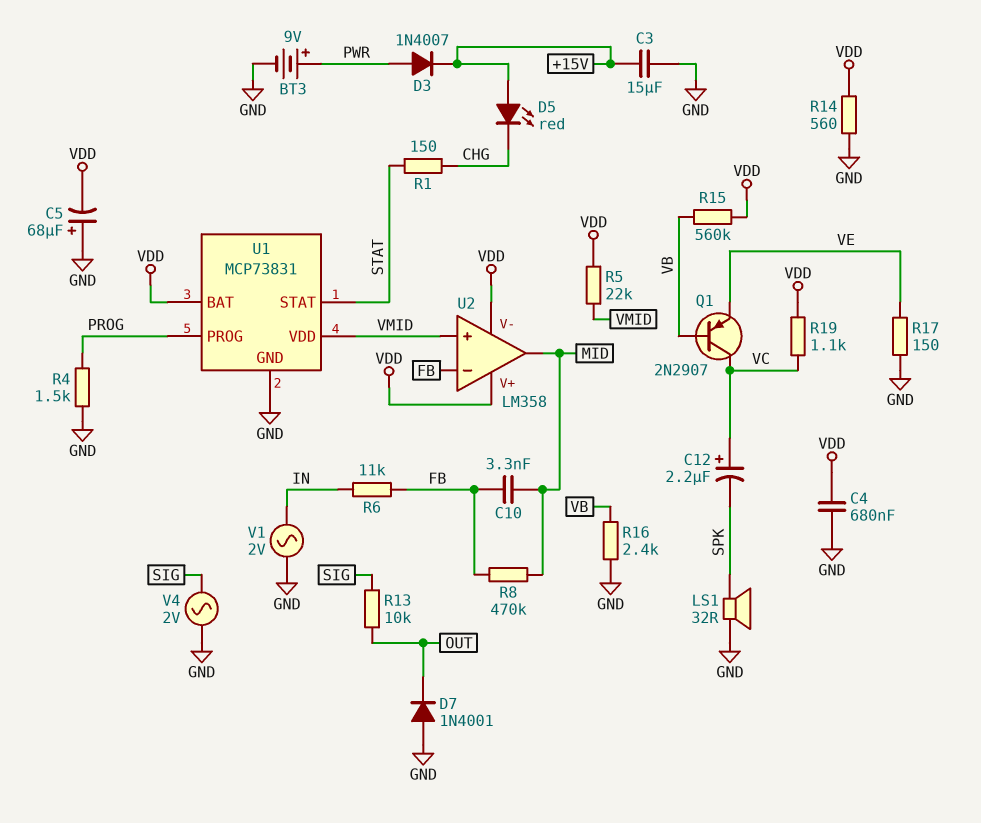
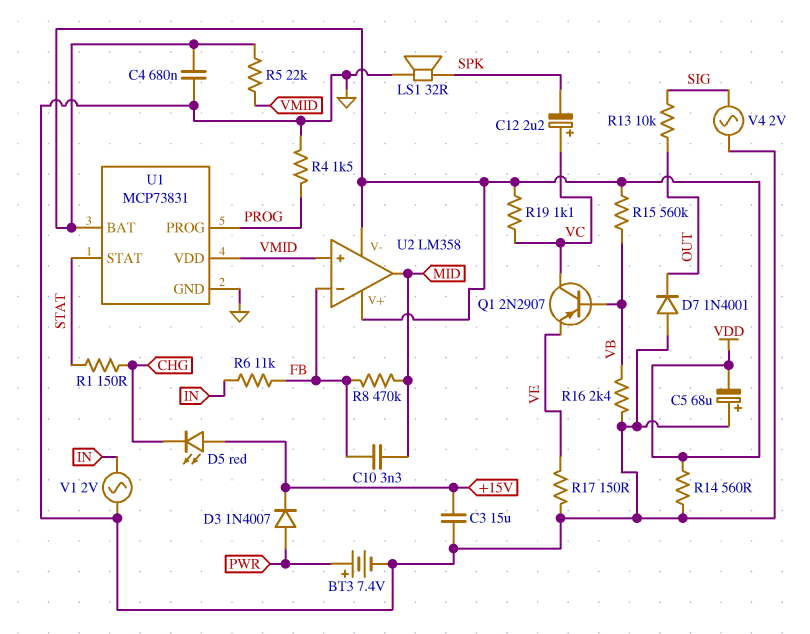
BT3: 9V (plus PWR, minus GND) -> 7.4V (plus PWR, minus GND)

